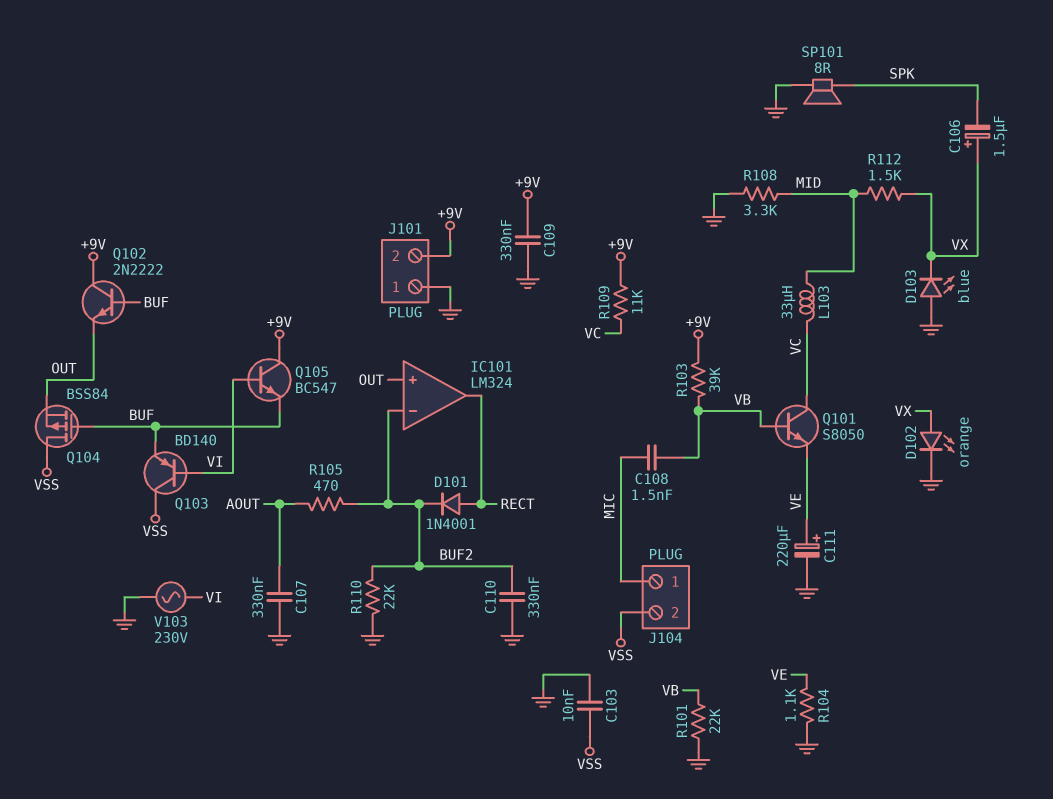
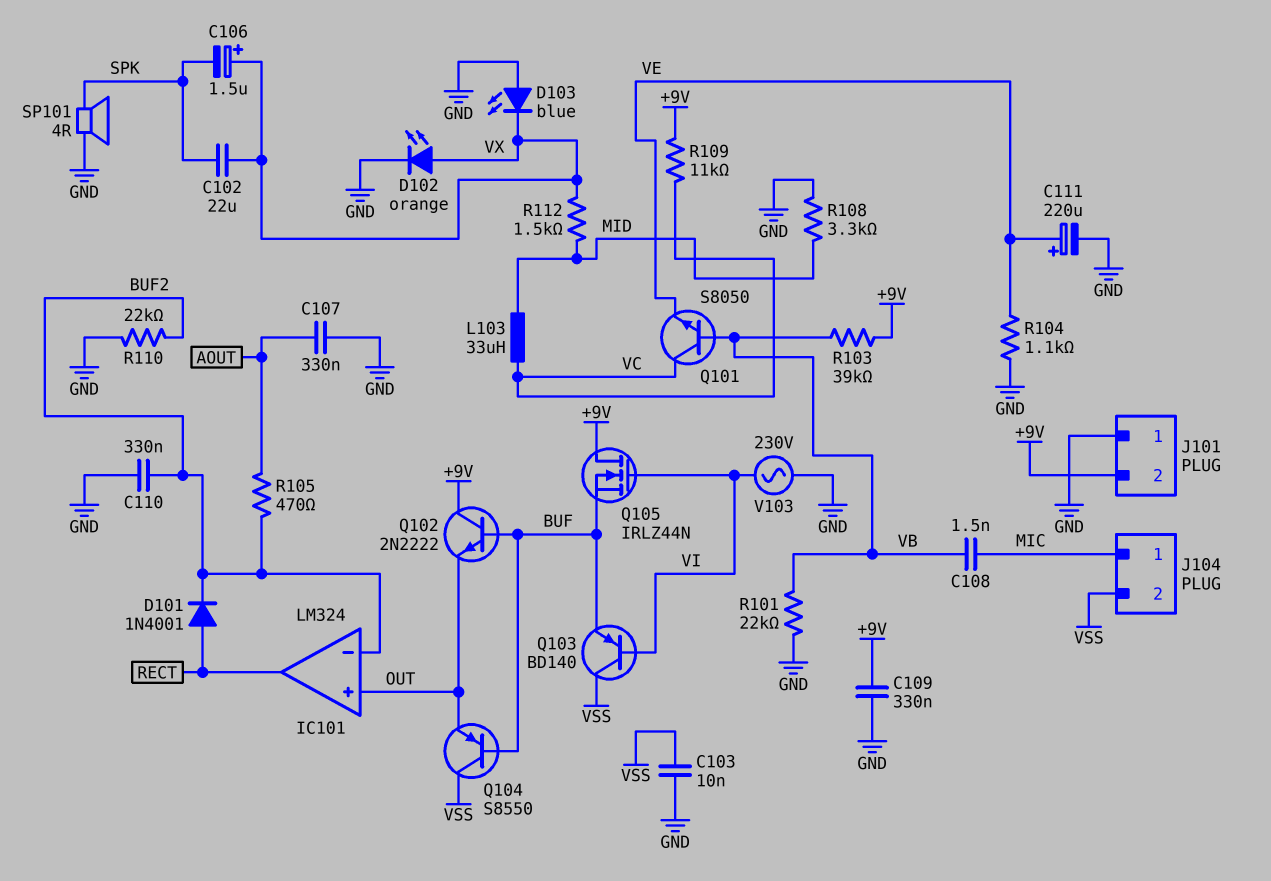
C102: none -> 22uF (SPK, VX)
Q104: PMOS BSS84 (G BUF, D VSS, S OUT) -> PNP S8550 (B BUF, C VSS, E OUT)
Q105: NPN BC547 (B VI, C +9V, E BUF) -> NMOS IRLZ44N (G VI, D +9V, S BUF)
SP101: speaker 8R (GND, SPK) -> speaker 4R (GND, SPK)

